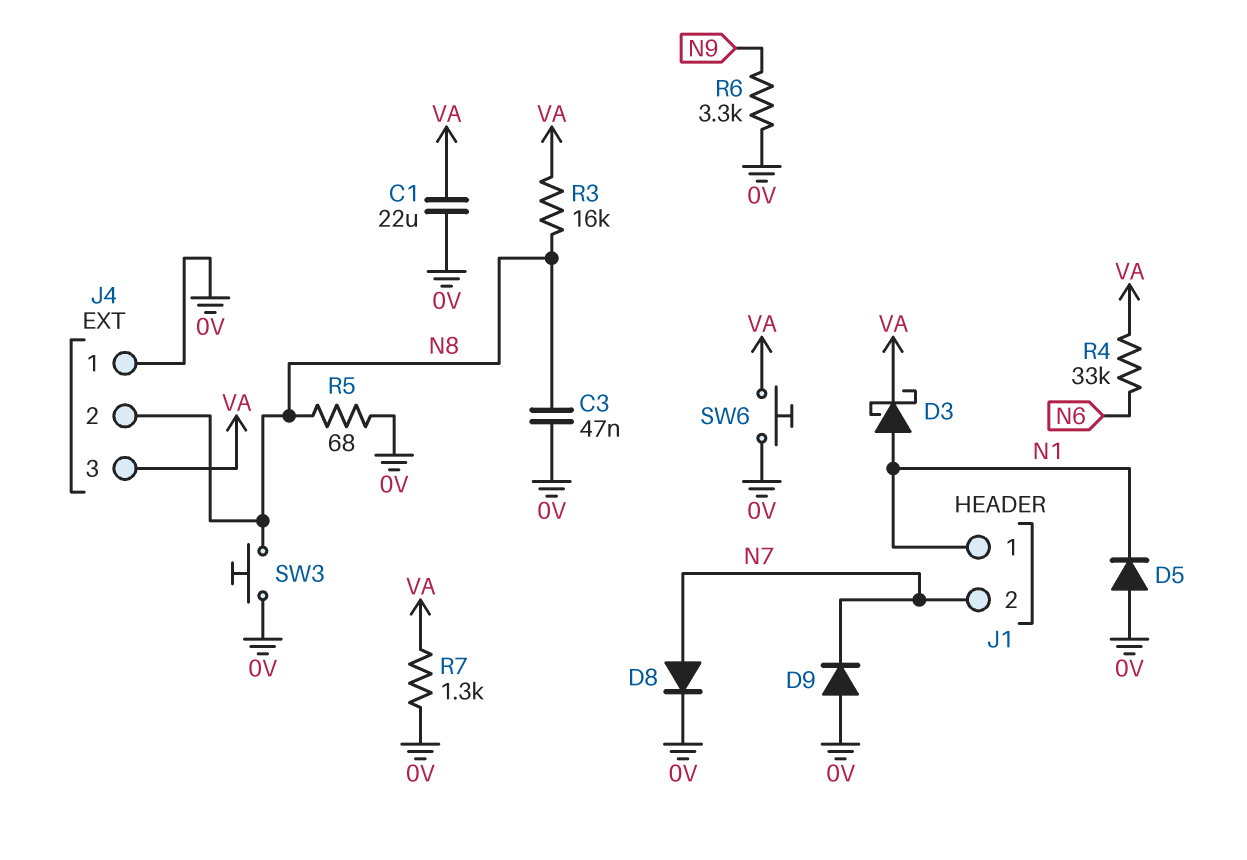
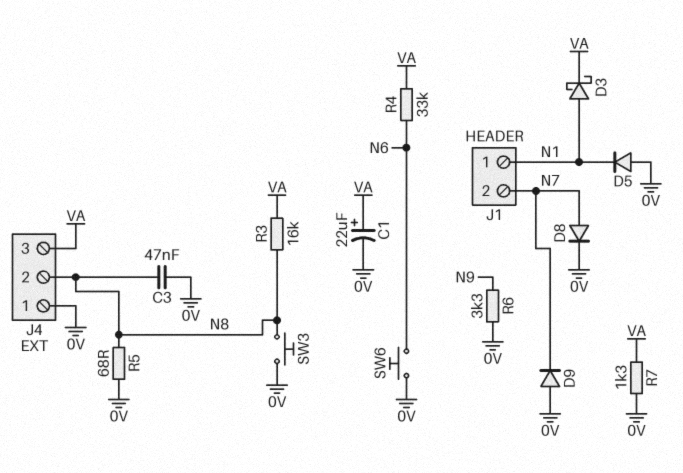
C1: 22uF (0V, VA) -> 22uF (plus VA, minus 0V)
SW6: button (0V, VA) -> button (0V, N6)

